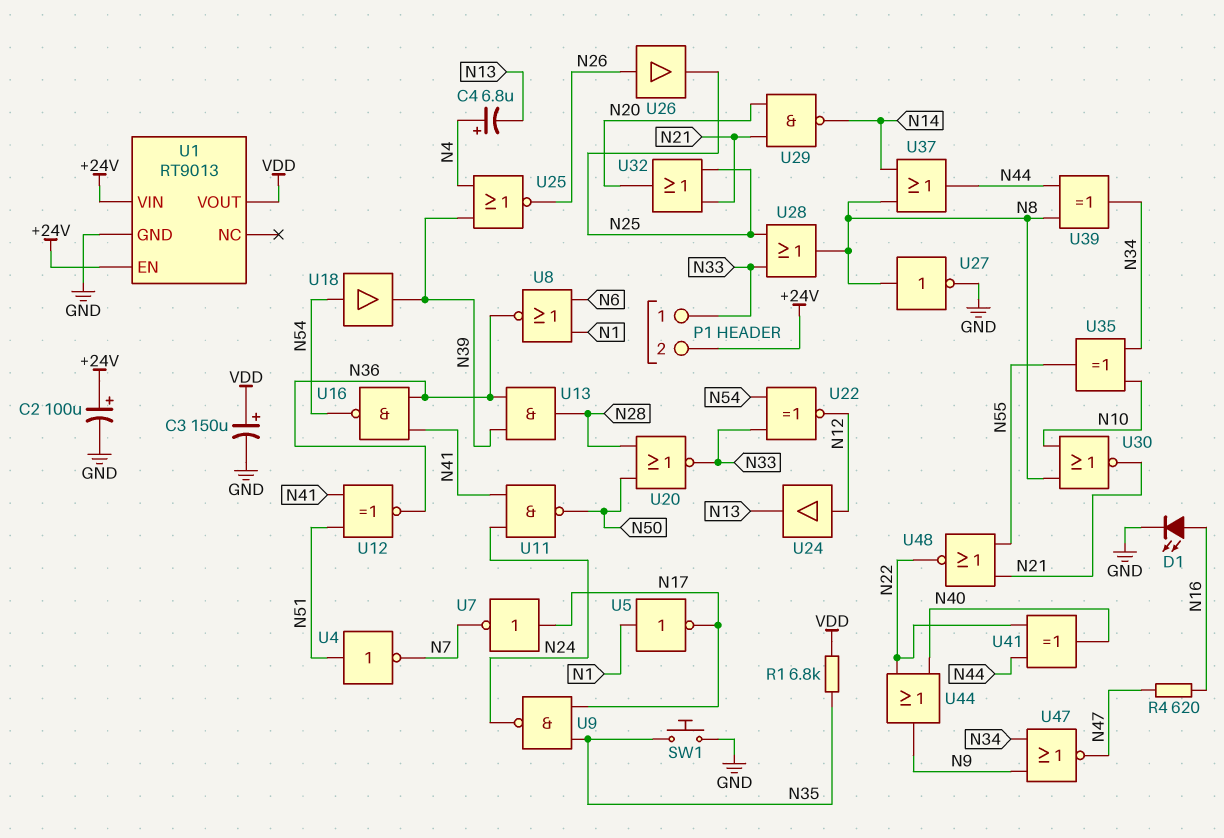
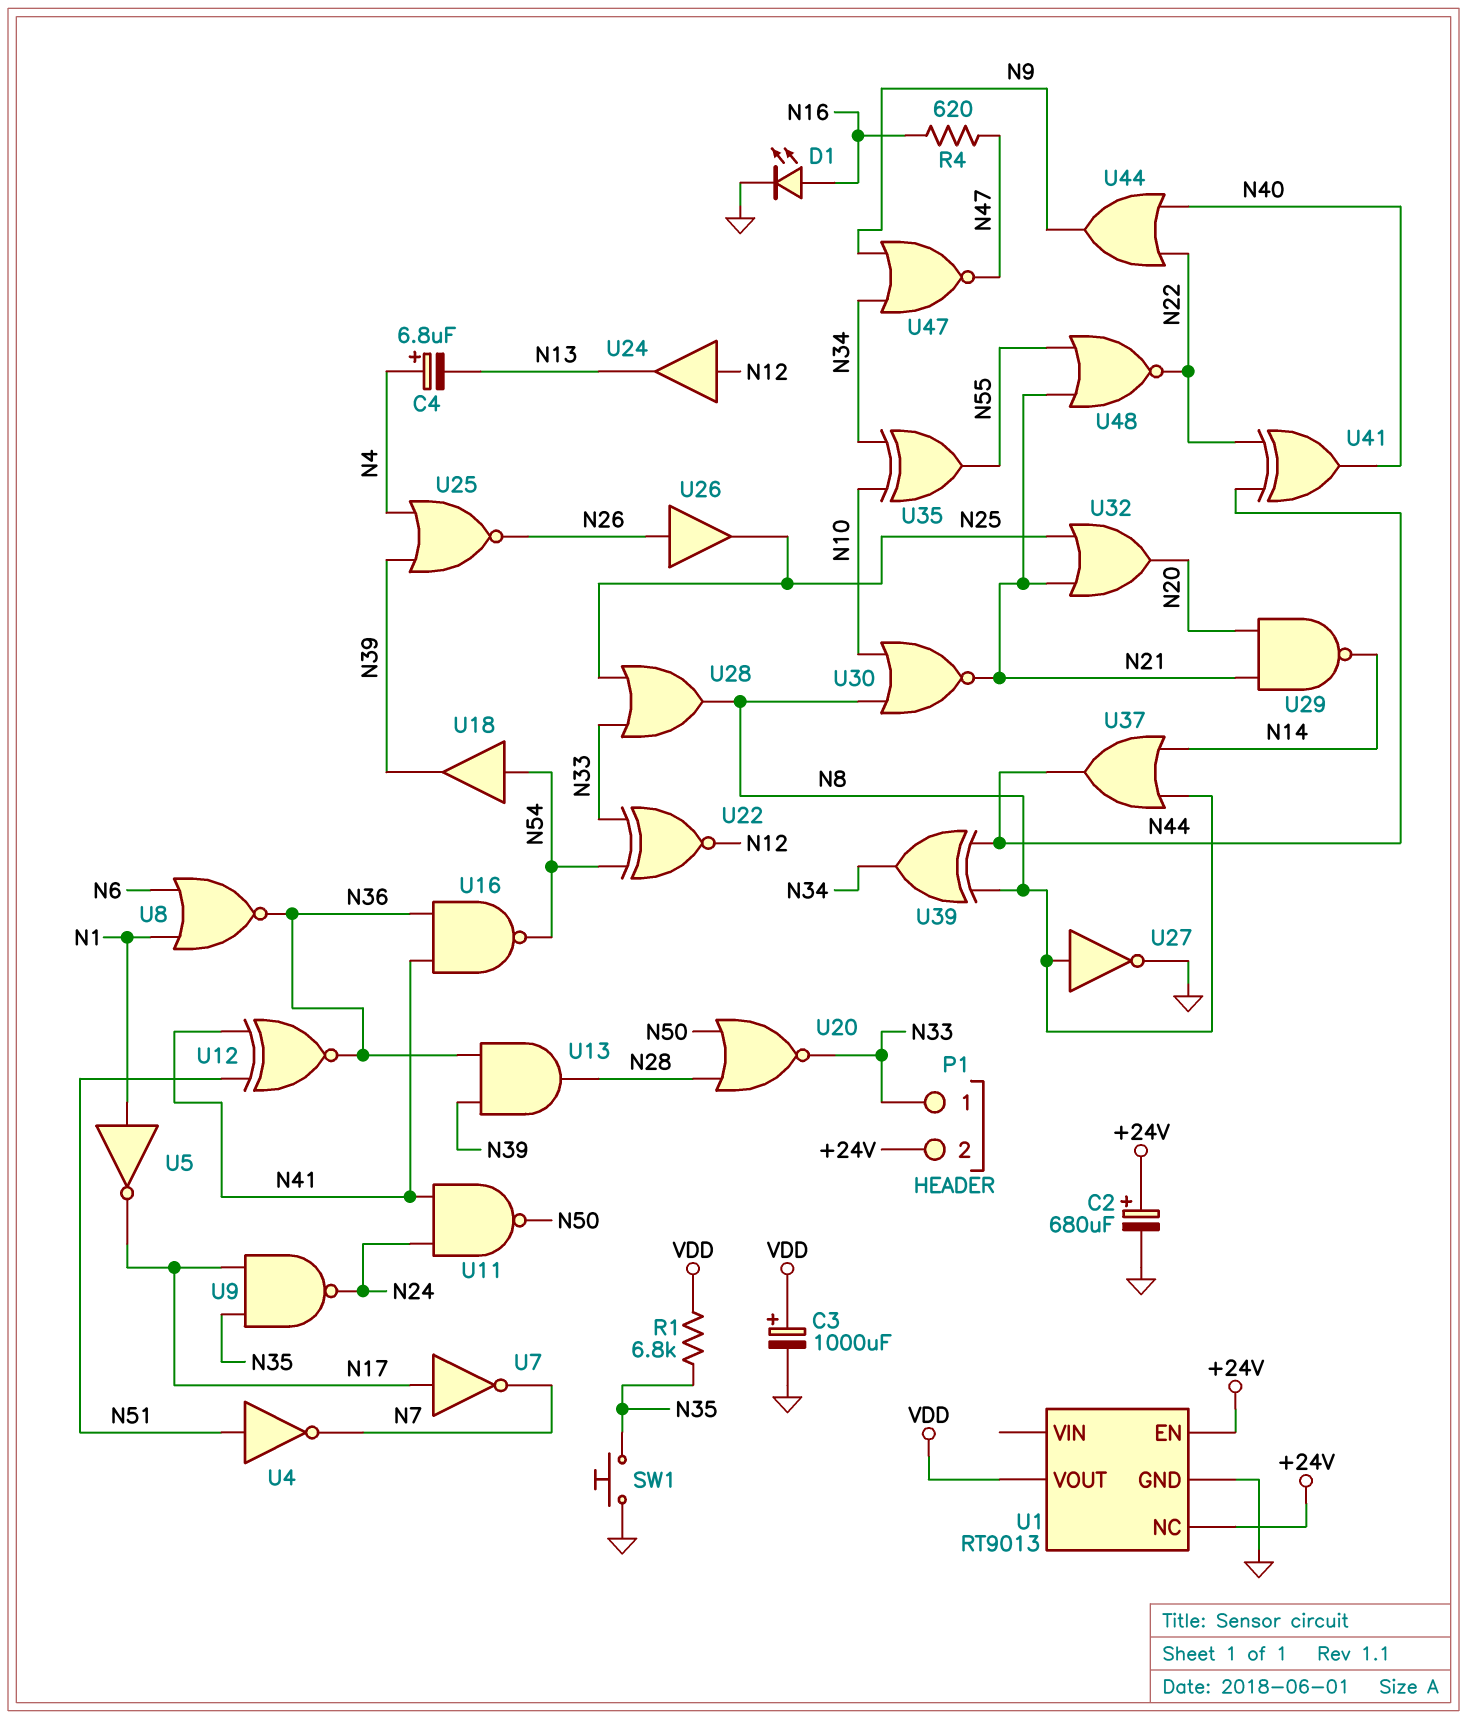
C2: 100uF (plus +24V, minus GND) -> 680uF (plus +24V, minus GND)
C3: 150uF (plus VDD, minus GND) -> 1000uF (plus VDD, minus GND)
U1 pin NC: none -> +24V
U1 pin VIN: +24V -> none

